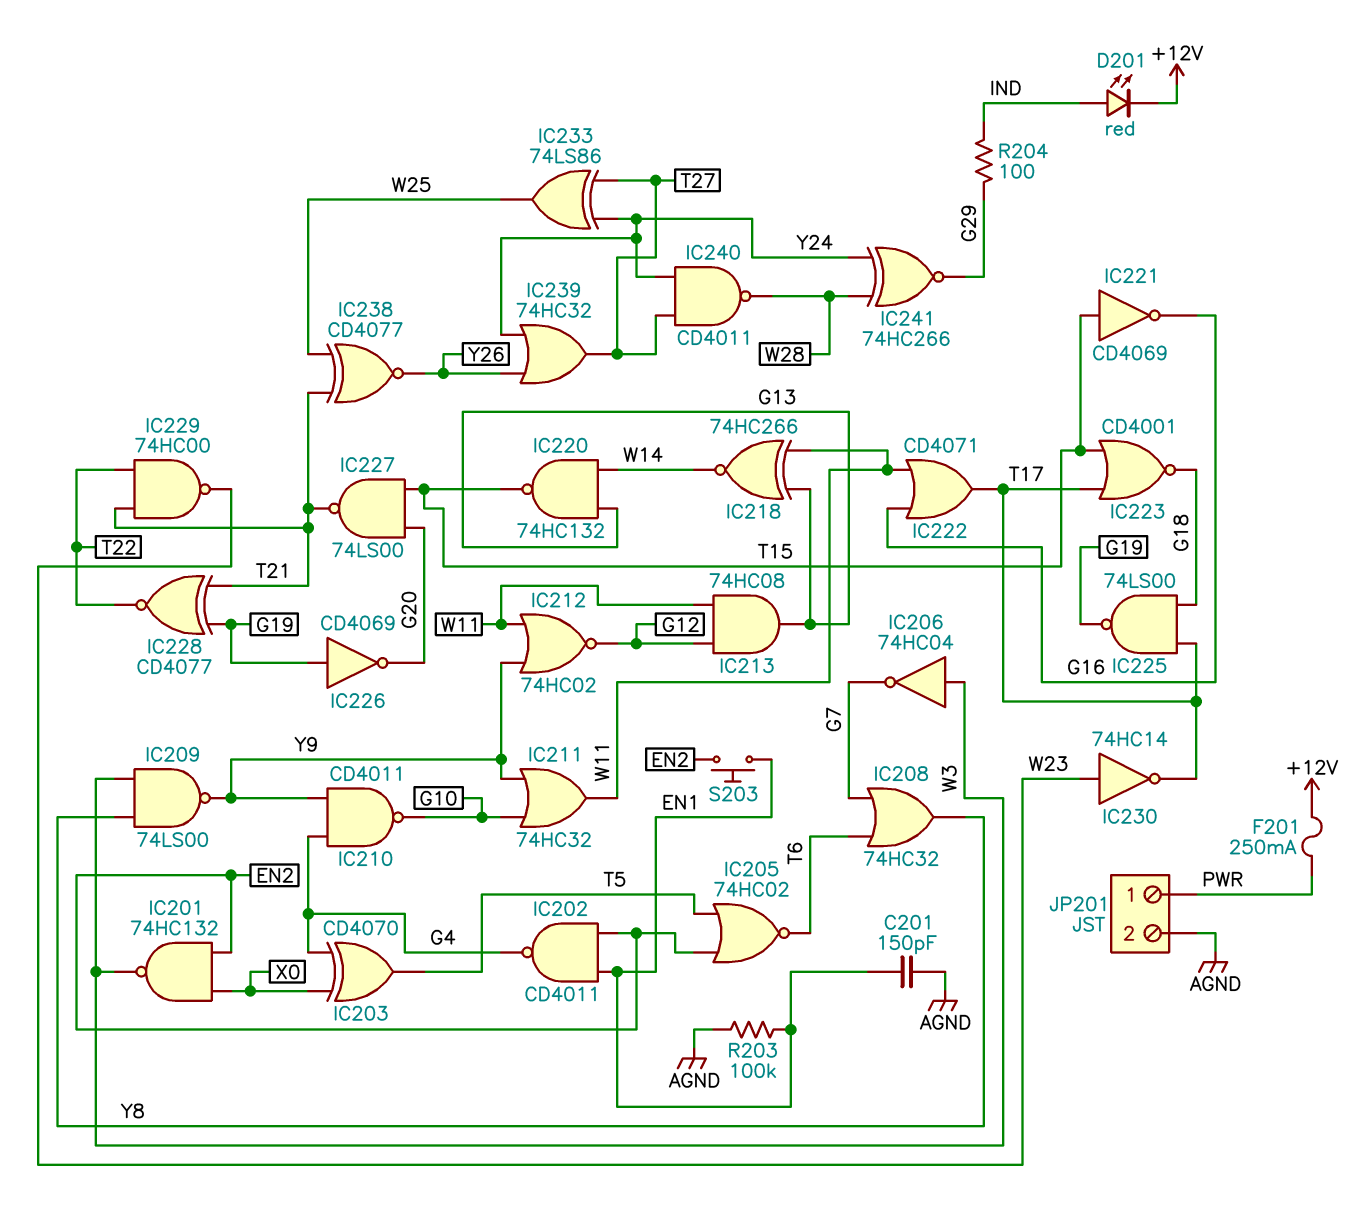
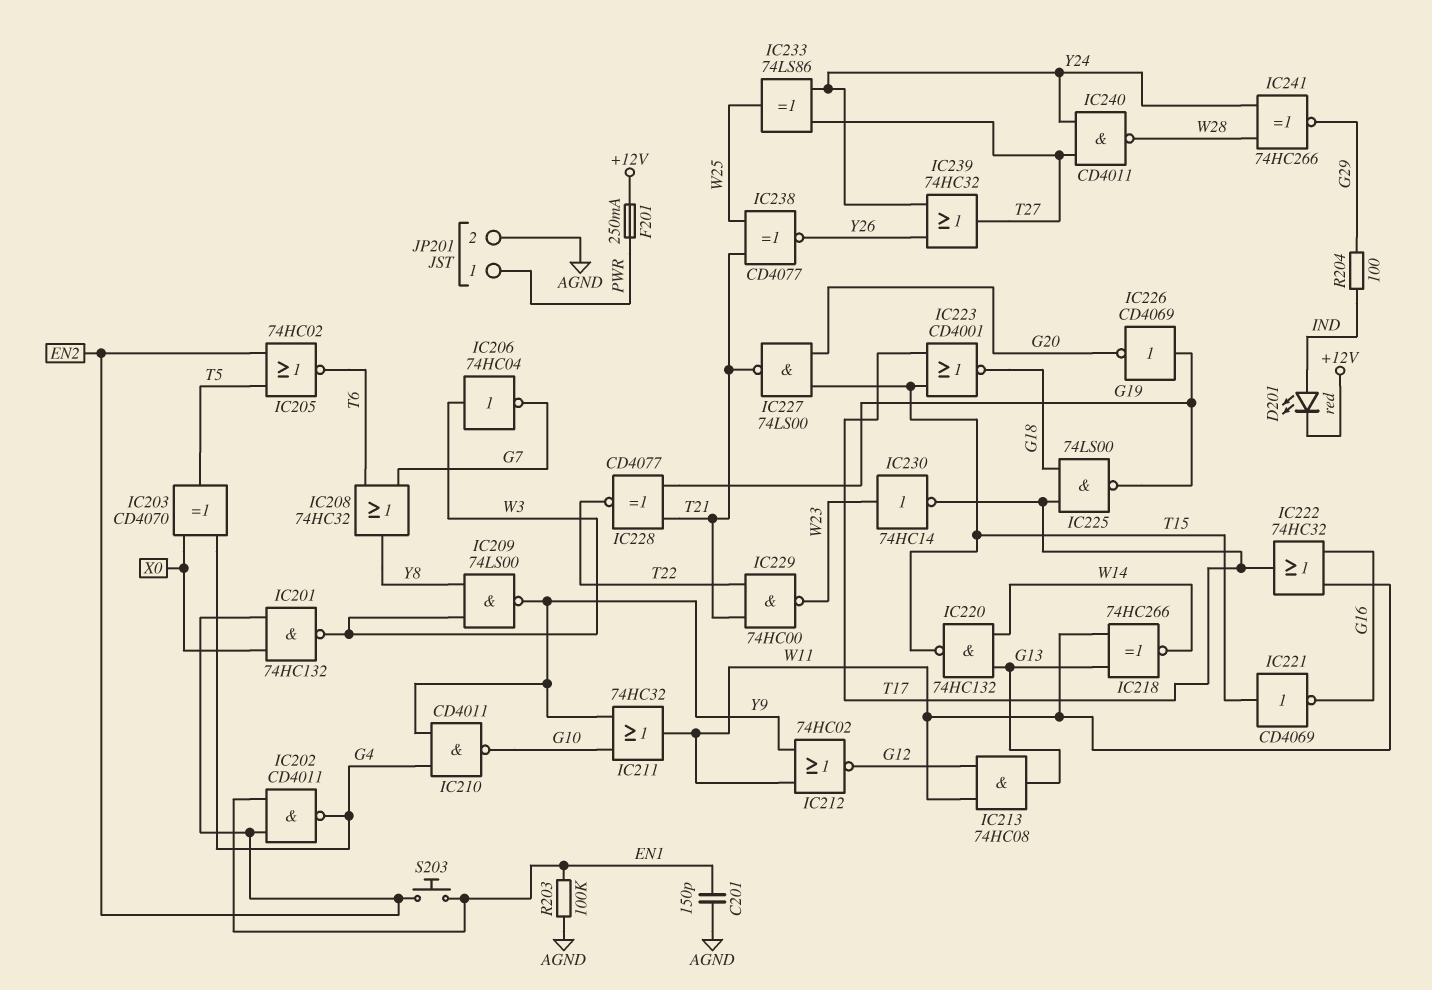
IC222: OR CD4071 (in G16, in W11, out T17) -> OR 74HC32 (in G16, in W11, out T17)

